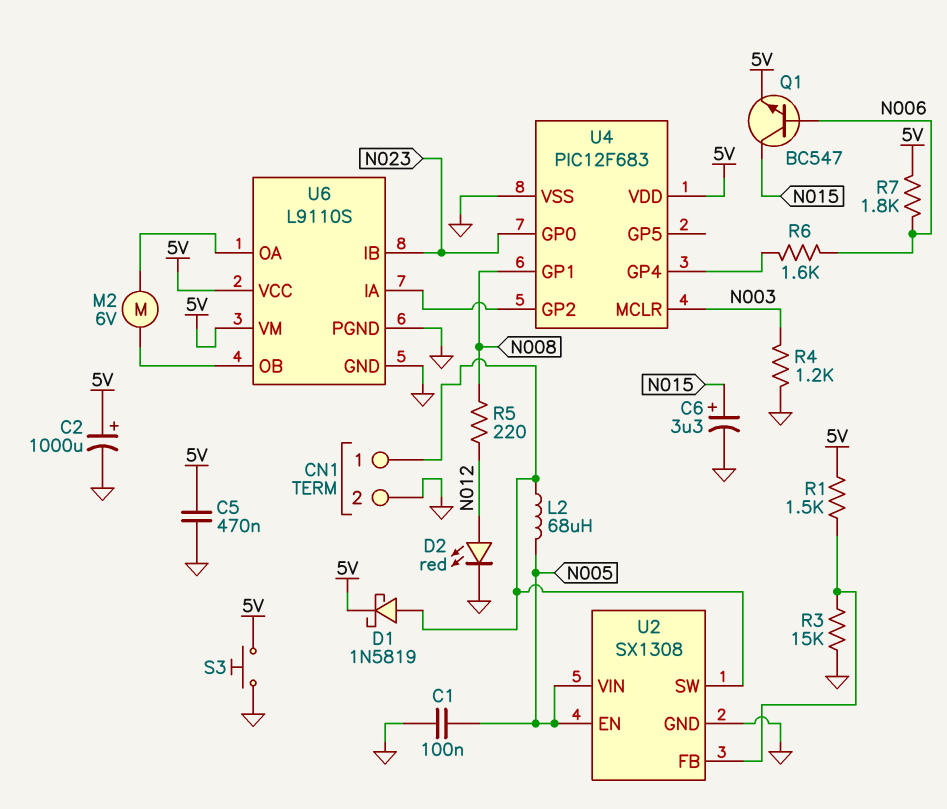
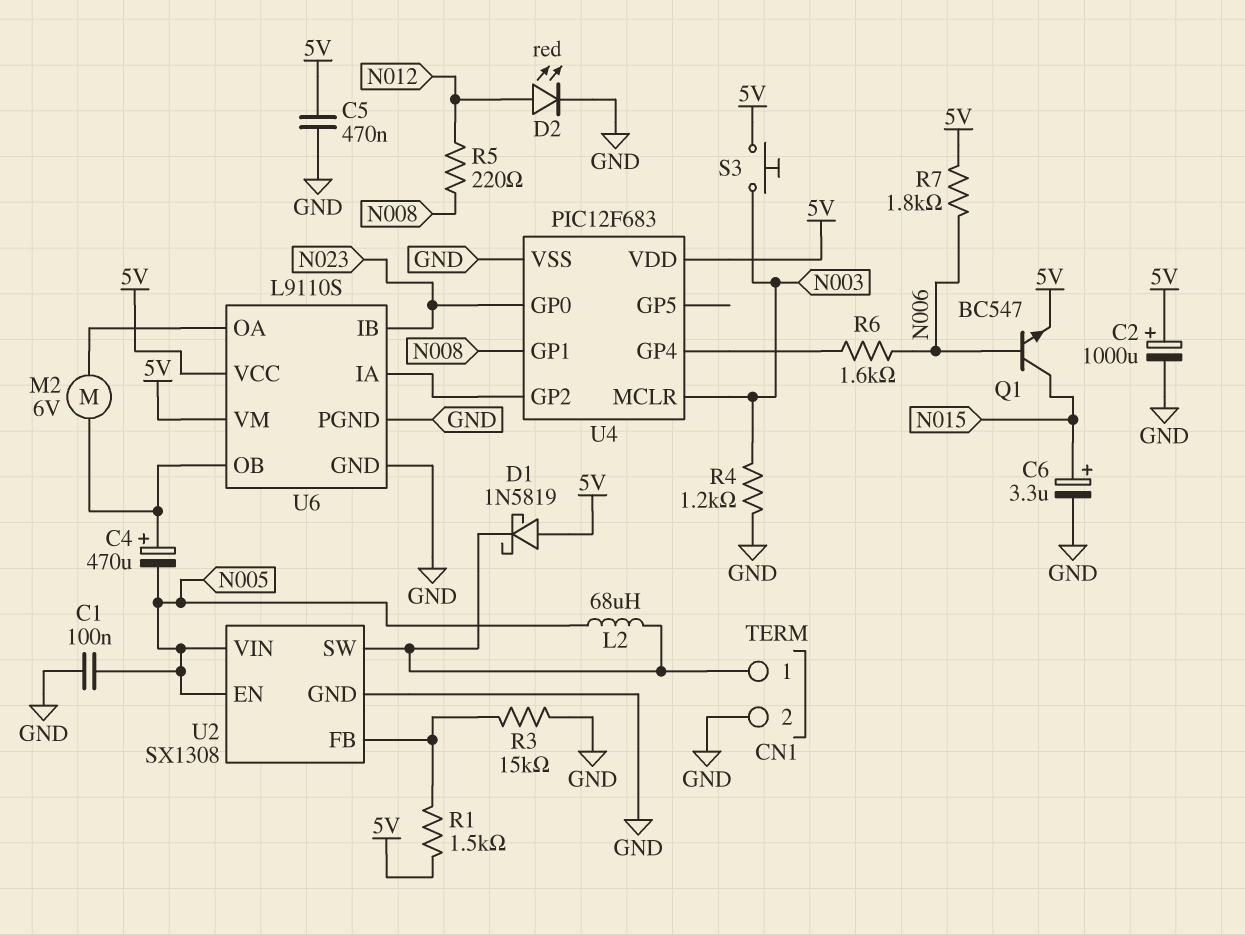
C4: none -> 470uF (plus U6/OB, minus N005)
D1: schottky 1N5819 (A CN1/1, K 5V) -> schottky 1N5819 (A 5V, K CN1/1)
S3: button (5V, GND) -> button (5V, N003)

